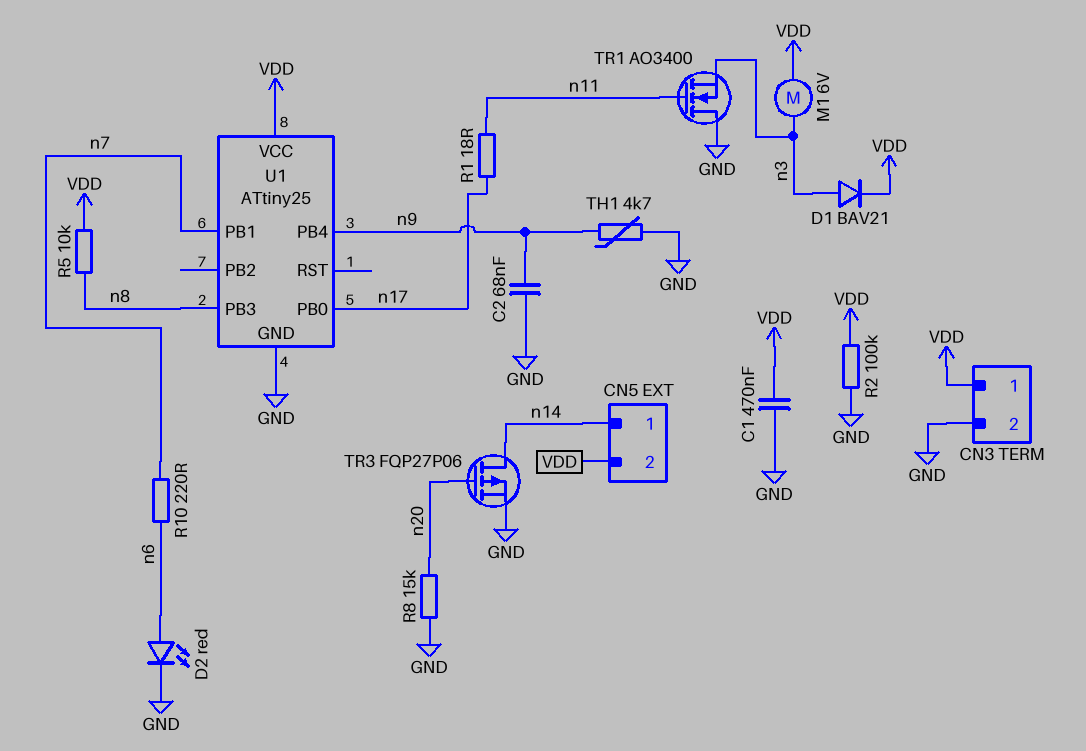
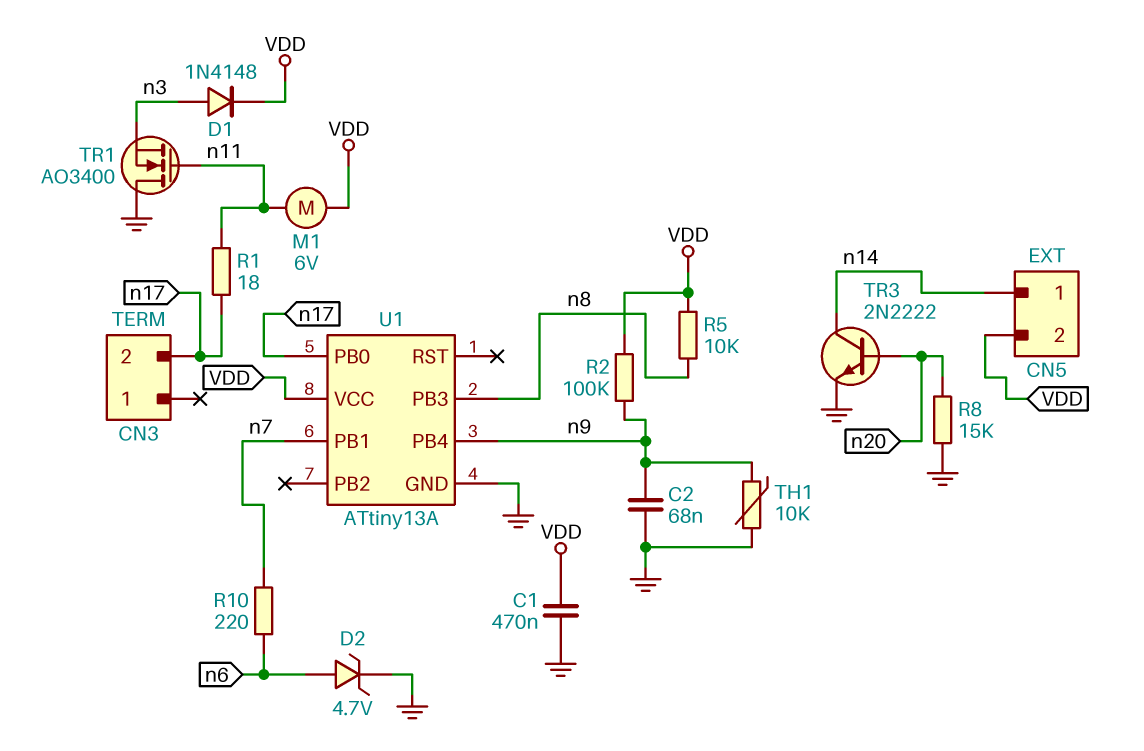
CN3 pin 1: VDD -> none
CN3 pin 2: GND -> n17
D1: diode BAV21 (A n3, K VDD) -> diode 1N4148 (A n3, K VDD)
D2: LED red (A n6, K GND) -> zener 4.7V (A n6, K GND)
M1: motor 6V (VDD, n3) -> motor 6V (VDD, n11)
R2: 100k (GND, VDD) -> 100k (VDD, n9)
TH1: 4.7k (GND, n9) -> 10k (GND, n9)
TR3: PMOS FQP27P06 (G n20, D n14, S GND) -> NPN 2N2222 (B n20, C n14, E GND)
U1: ATtiny25 -> ATtiny13A

